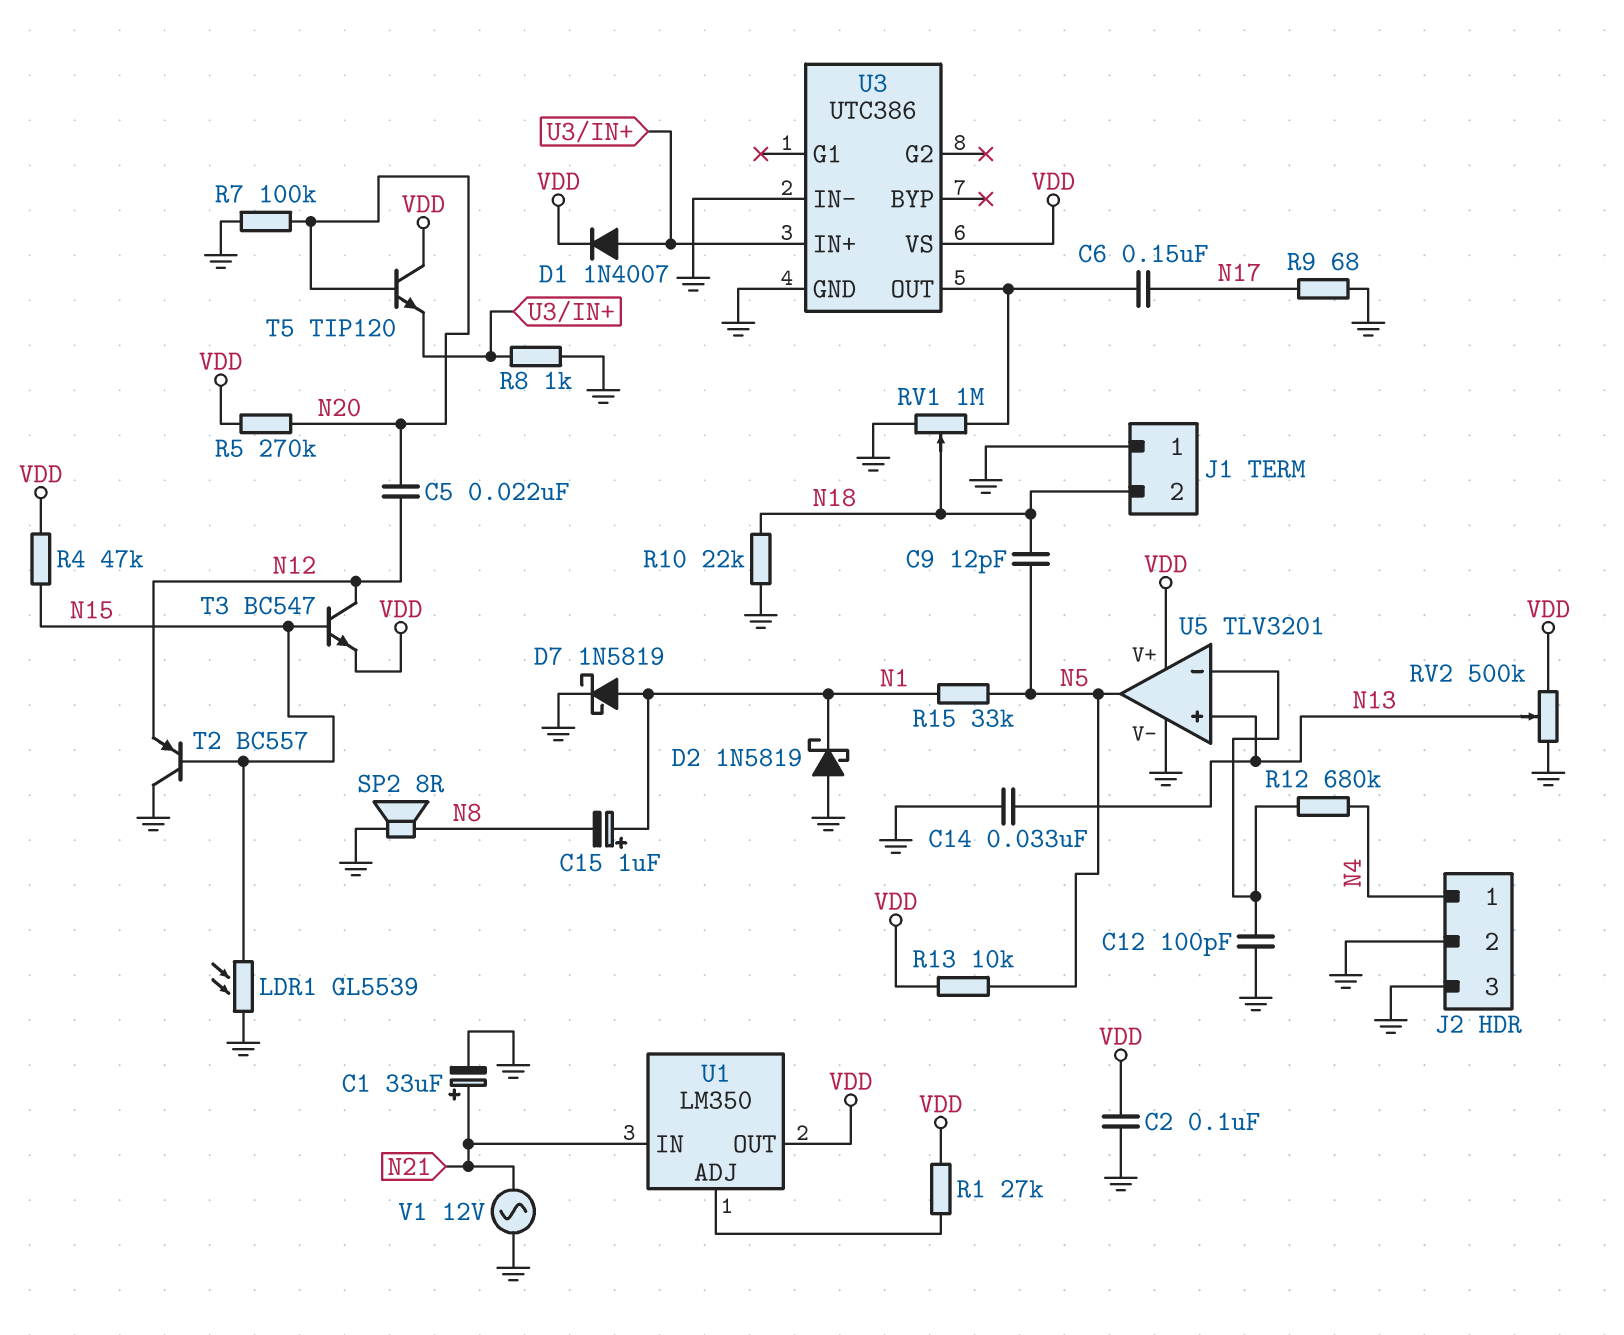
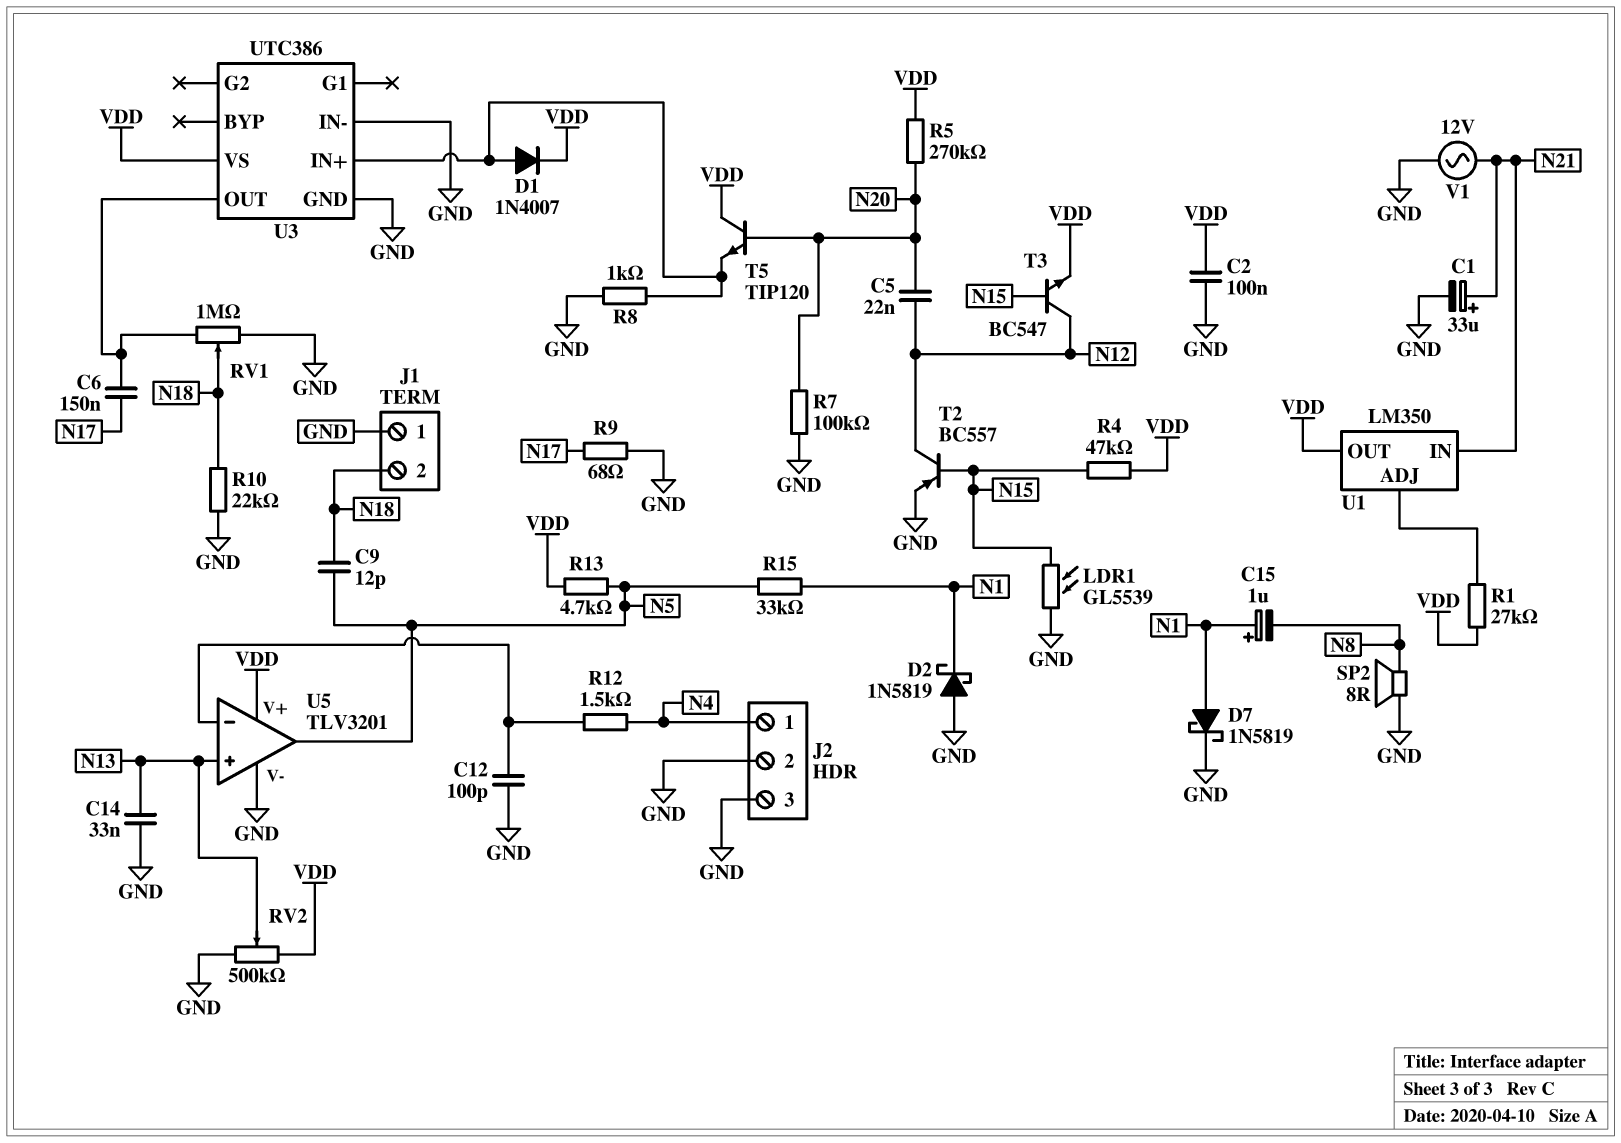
R12: 680k (N4, U5/in-) -> 1.5k (N4, U5/in-)
R13: 10k (N5, VDD) -> 4.7k (N5, VDD)
T2: PNP BC557 (B N15, C GND, E N12) -> PNP BC557 (B N15, C N12, E GND)

